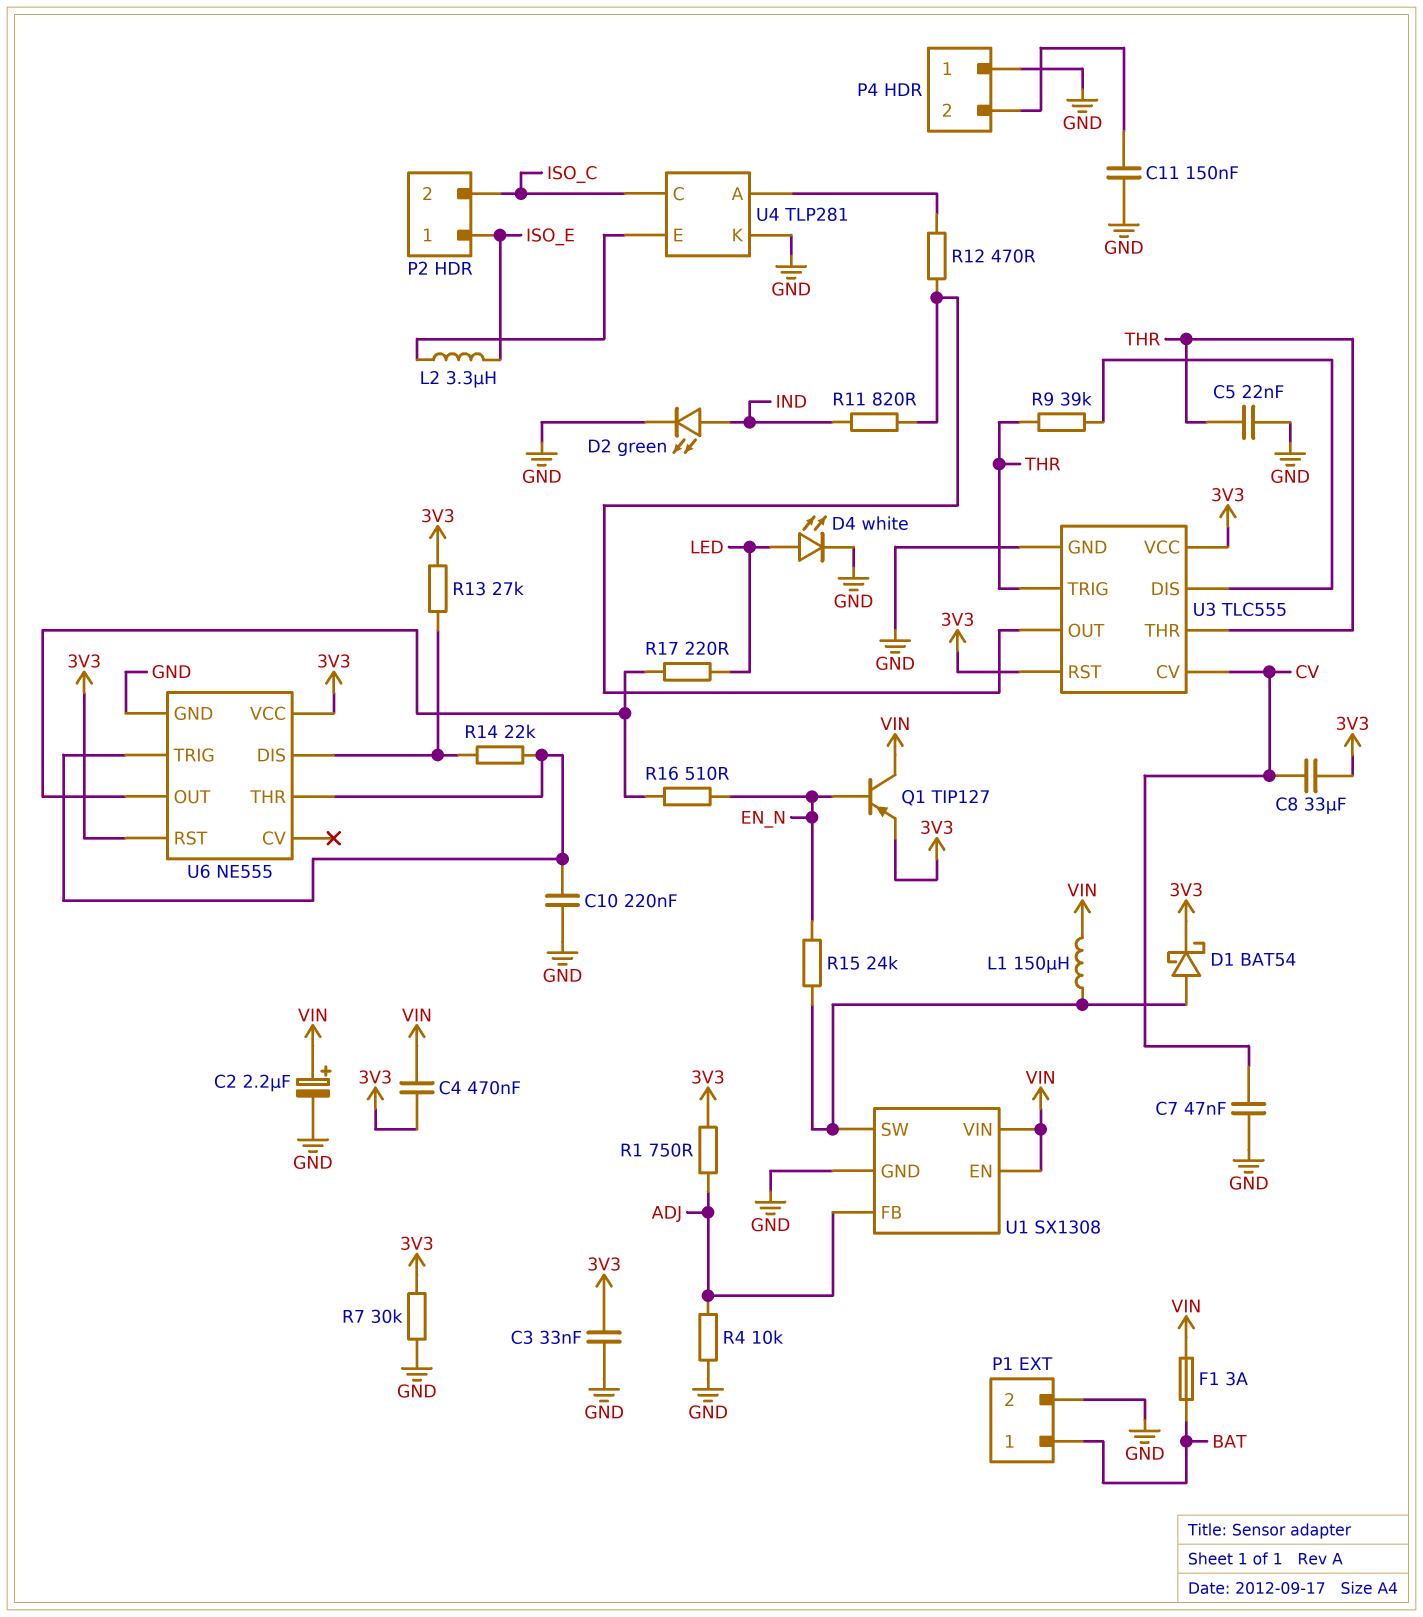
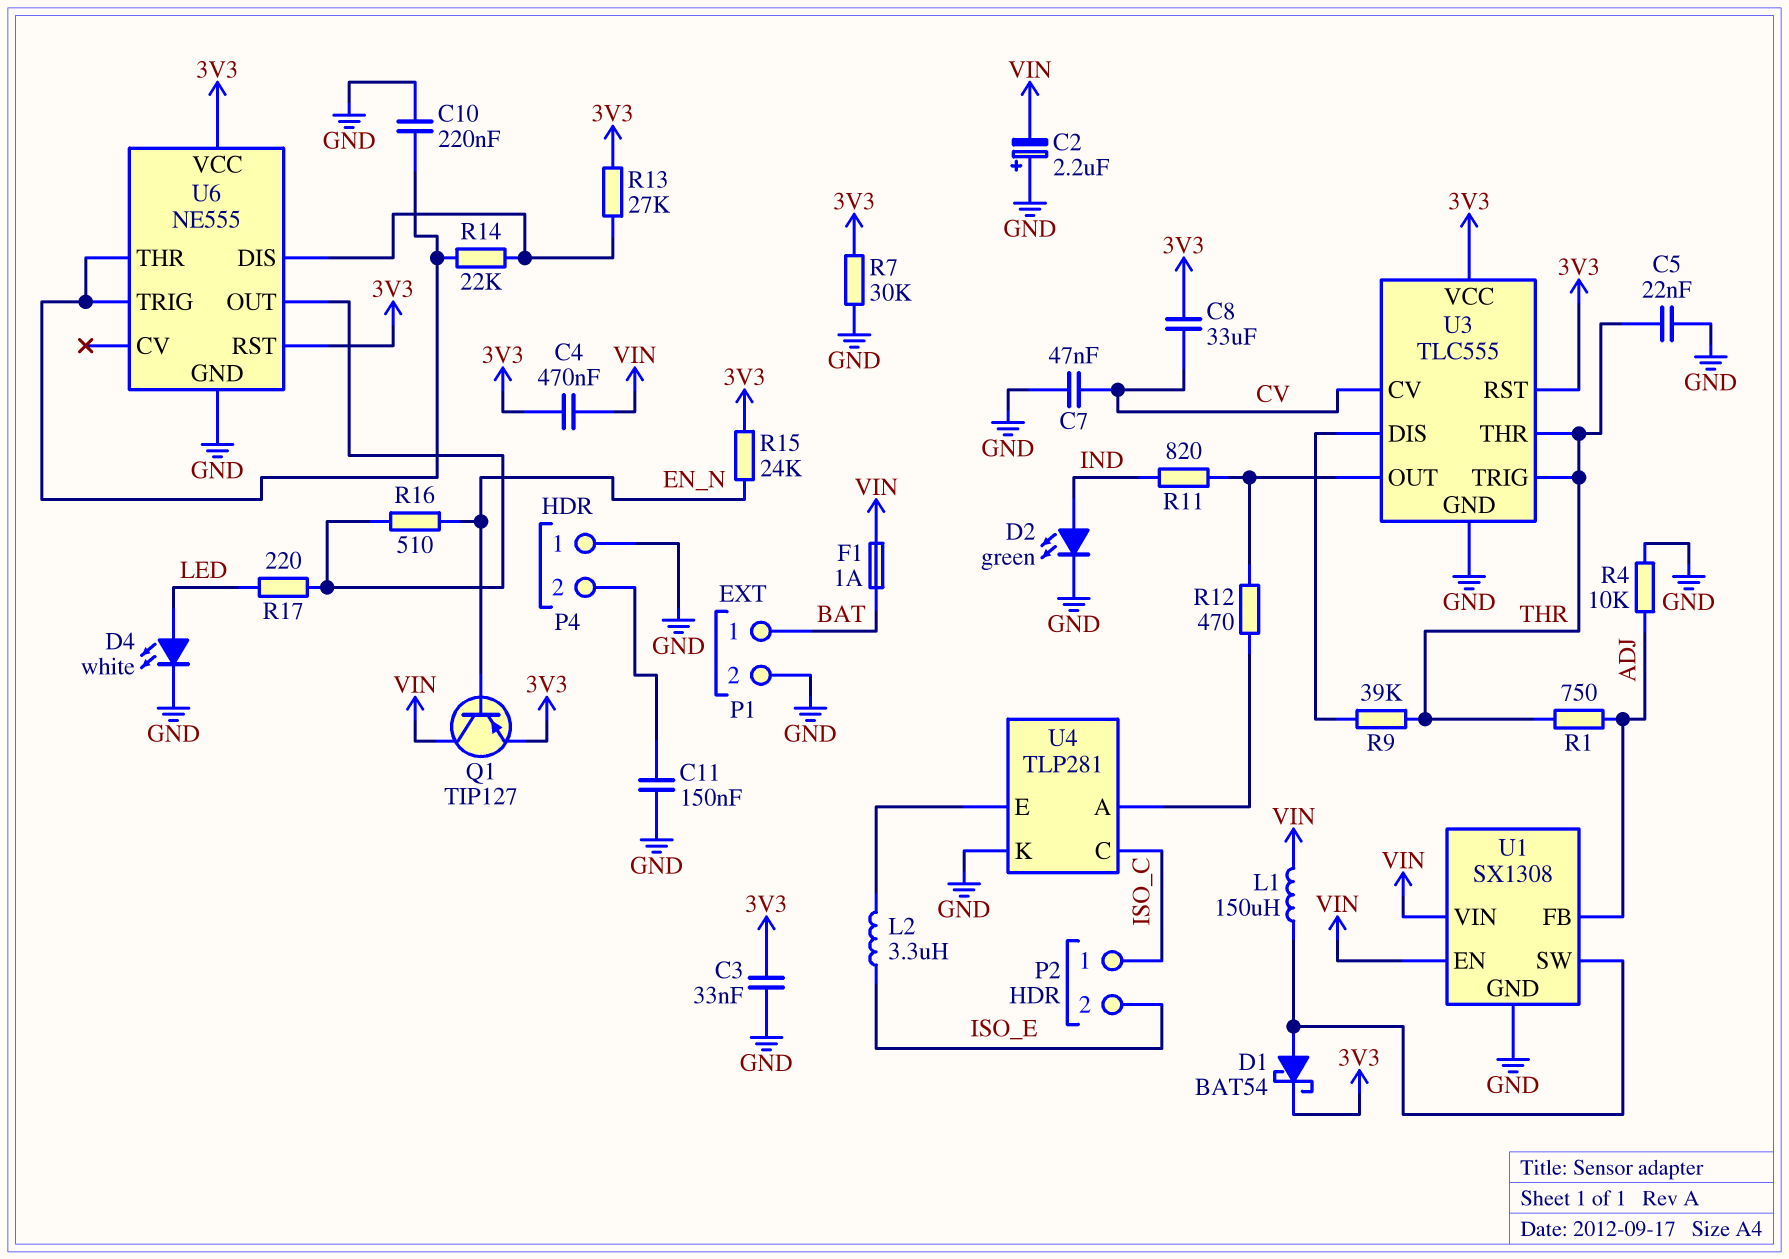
C2: 2.2uF (plus VIN, minus GND) -> 2.2uF (plus GND, minus VIN)
F1: 3A (BAT, VIN) -> 1A (BAT, VIN)
P2 pin 1: ISO_E -> ISO_C
P2 pin 2: ISO_C -> ISO_E
R1: 750 (3V3, ADJ) -> 750 (ADJ, THR)
R15: 24k (EN_N, U1/SW) -> 24k (3V3, EN_N)

